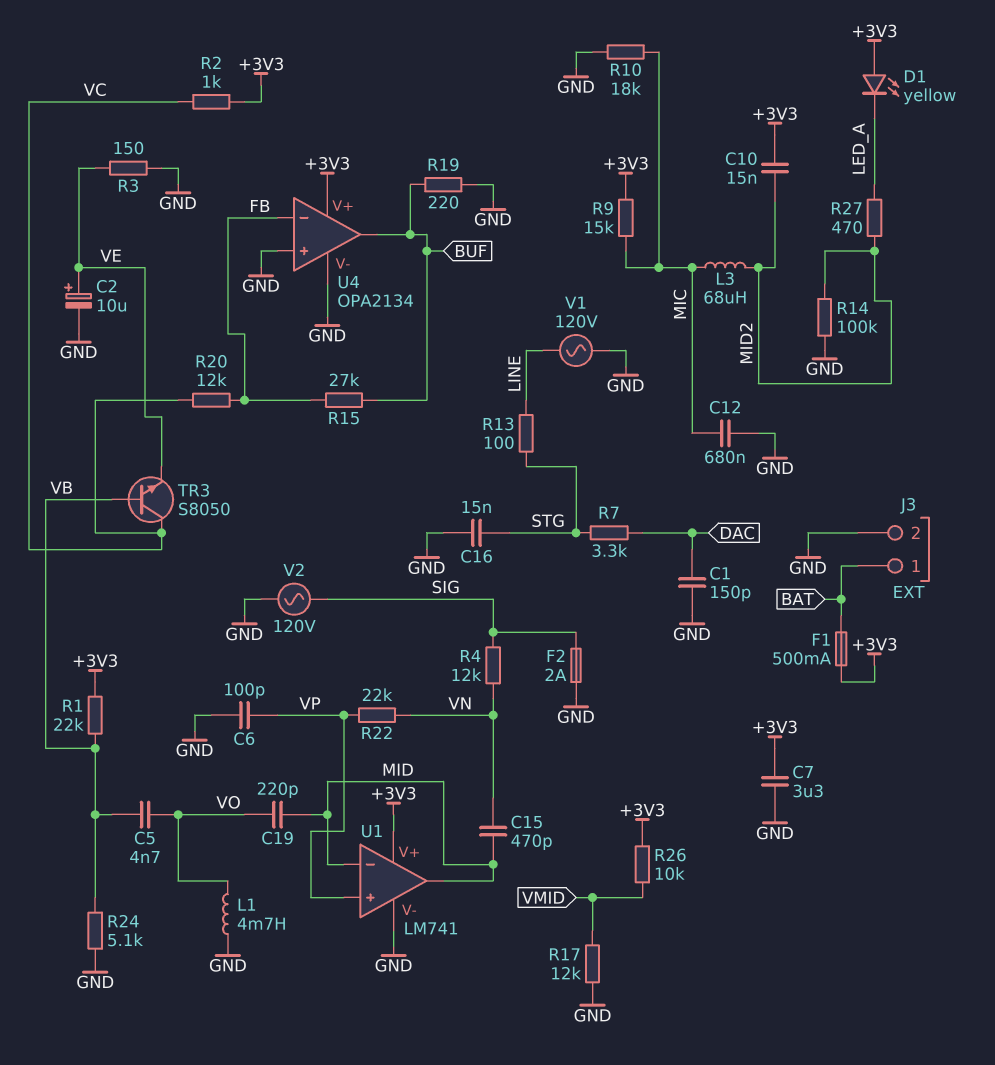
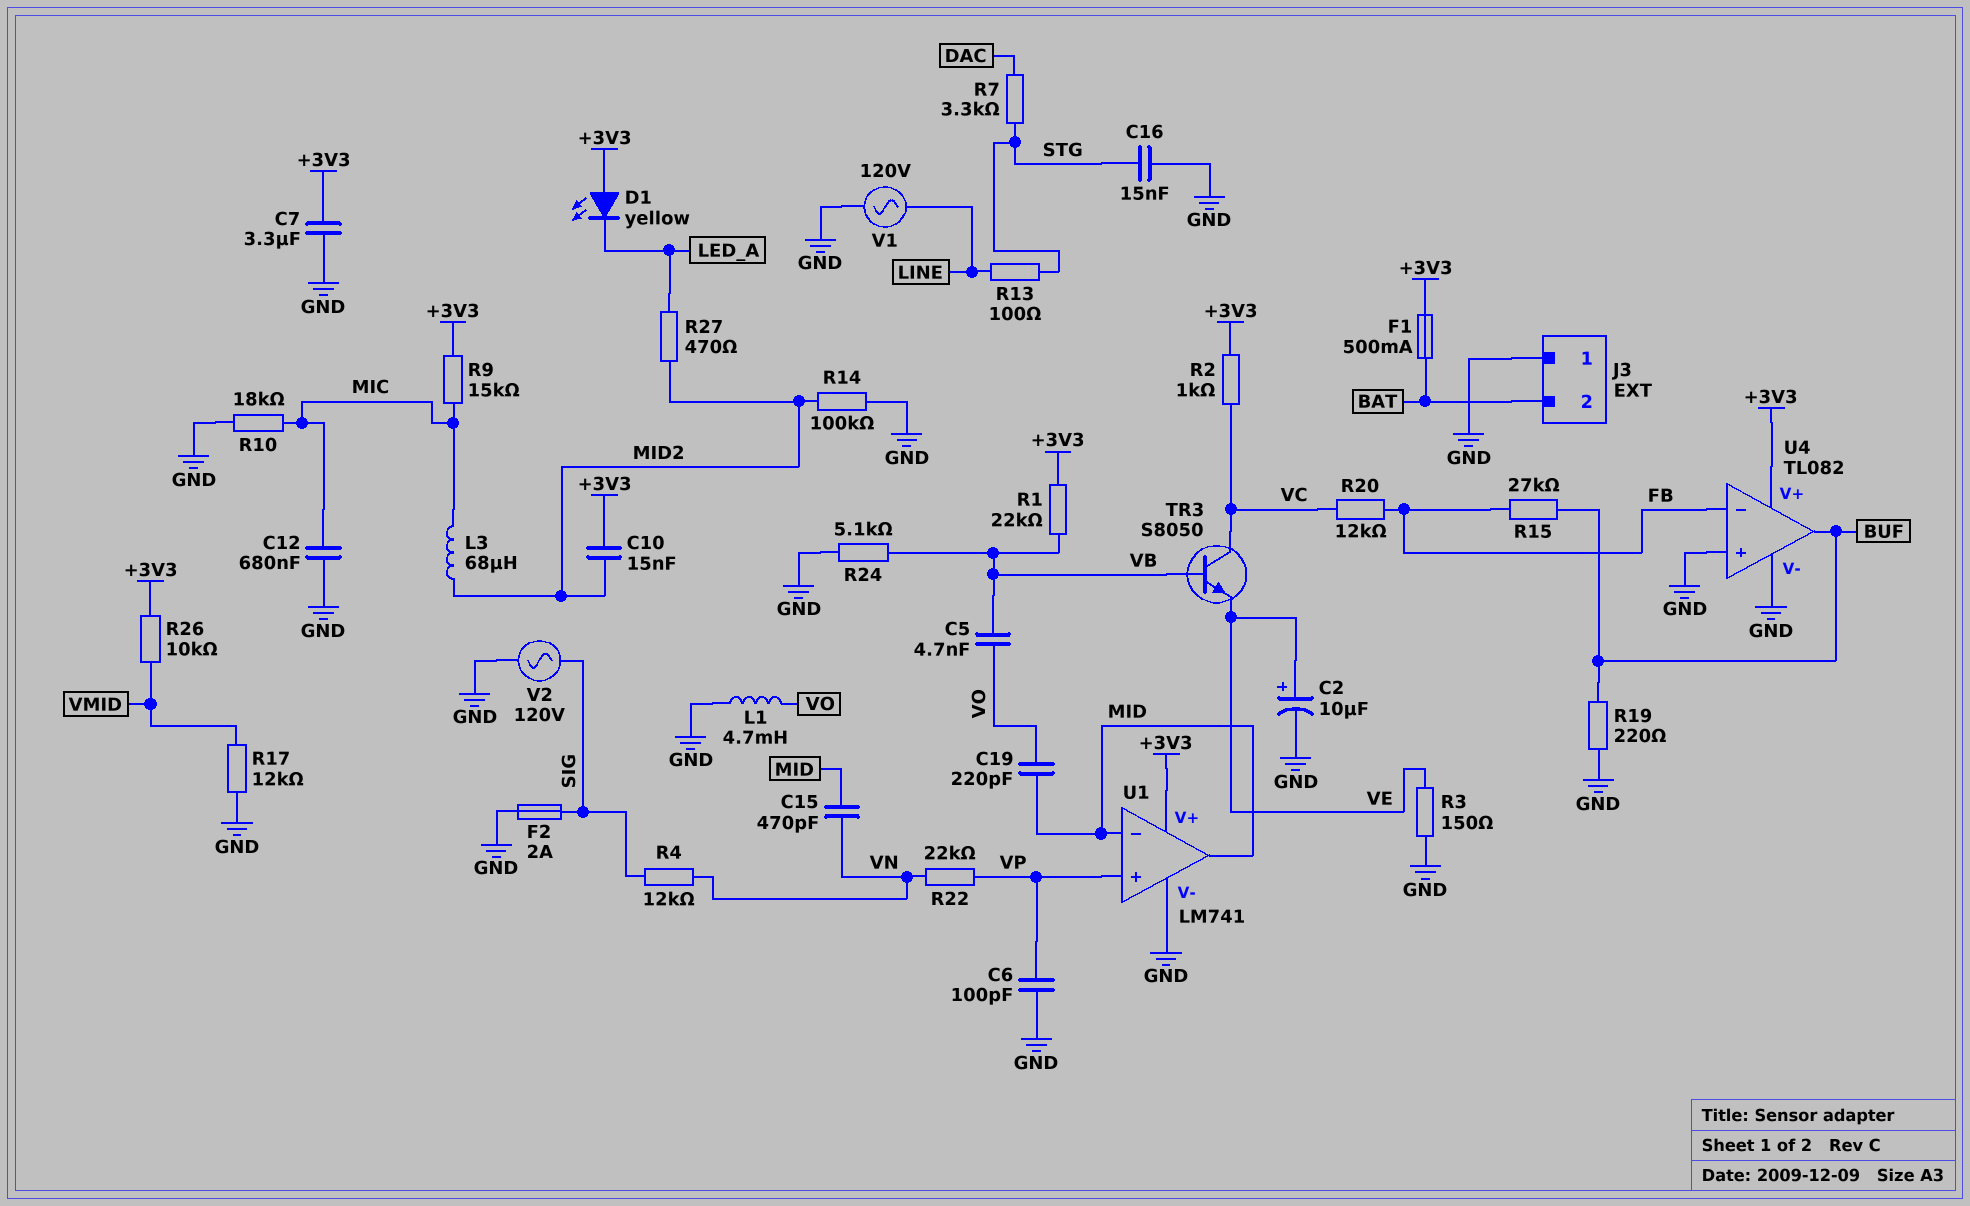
C1: 150pF (DAC, GND) -> none
J3 pin 1: BAT -> GND
J3 pin 2: GND -> BAT
U4: OPA2134 -> TL082

